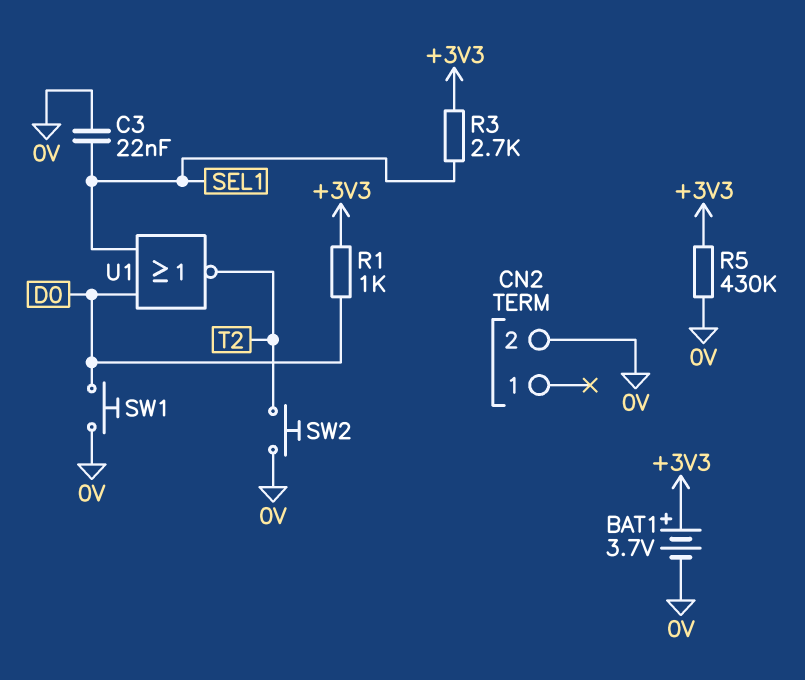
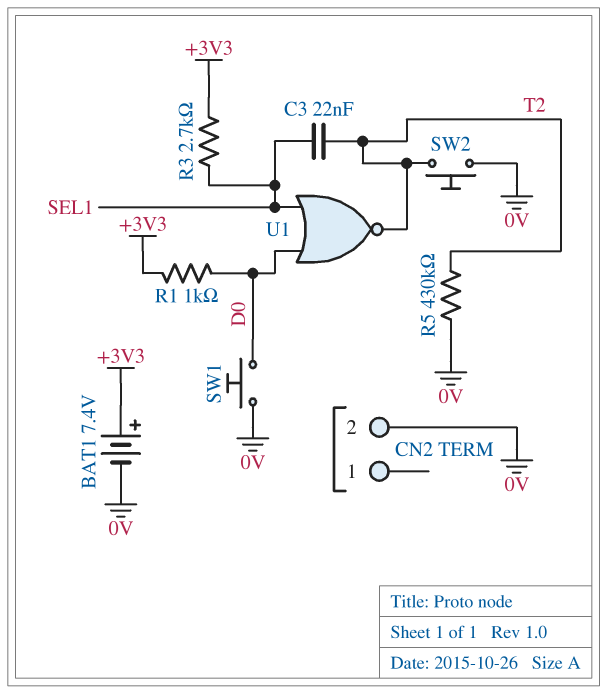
BAT1: 3.7V (plus +3V3, minus 0V) -> 7.4V (plus +3V3, minus 0V)
C3: 22nF (0V, SEL1) -> 22nF (SEL1, T2)
R5: 430k (+3V3, 0V) -> 430k (0V, T2)

